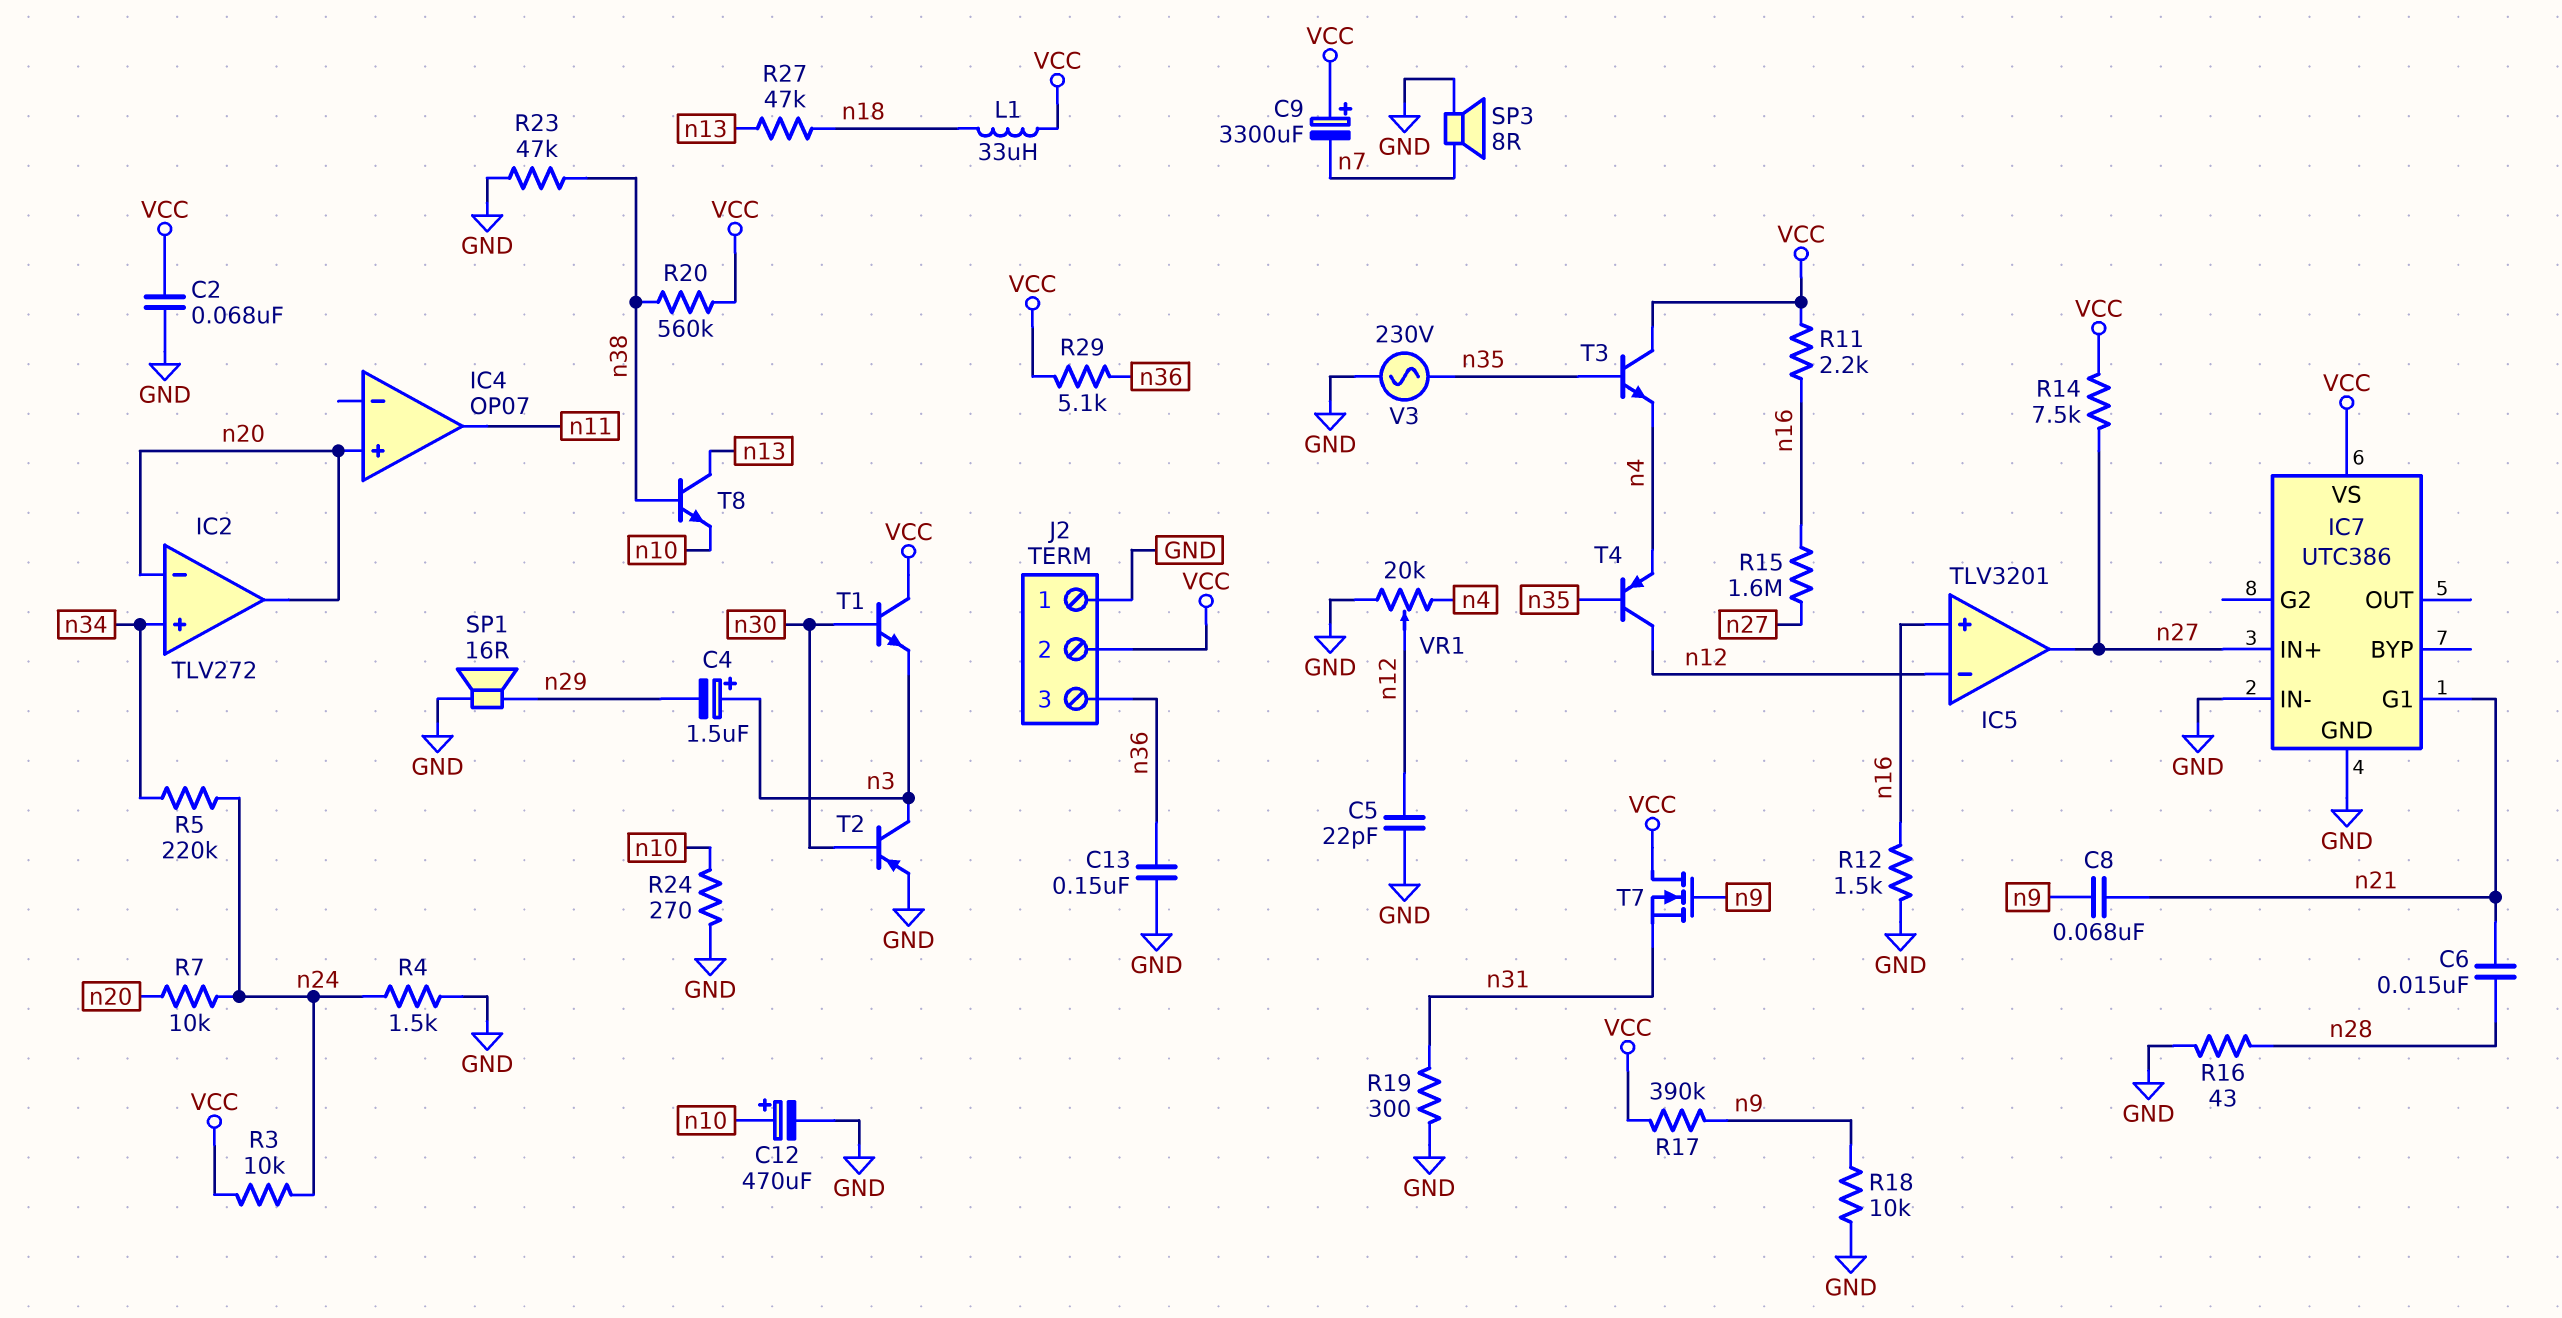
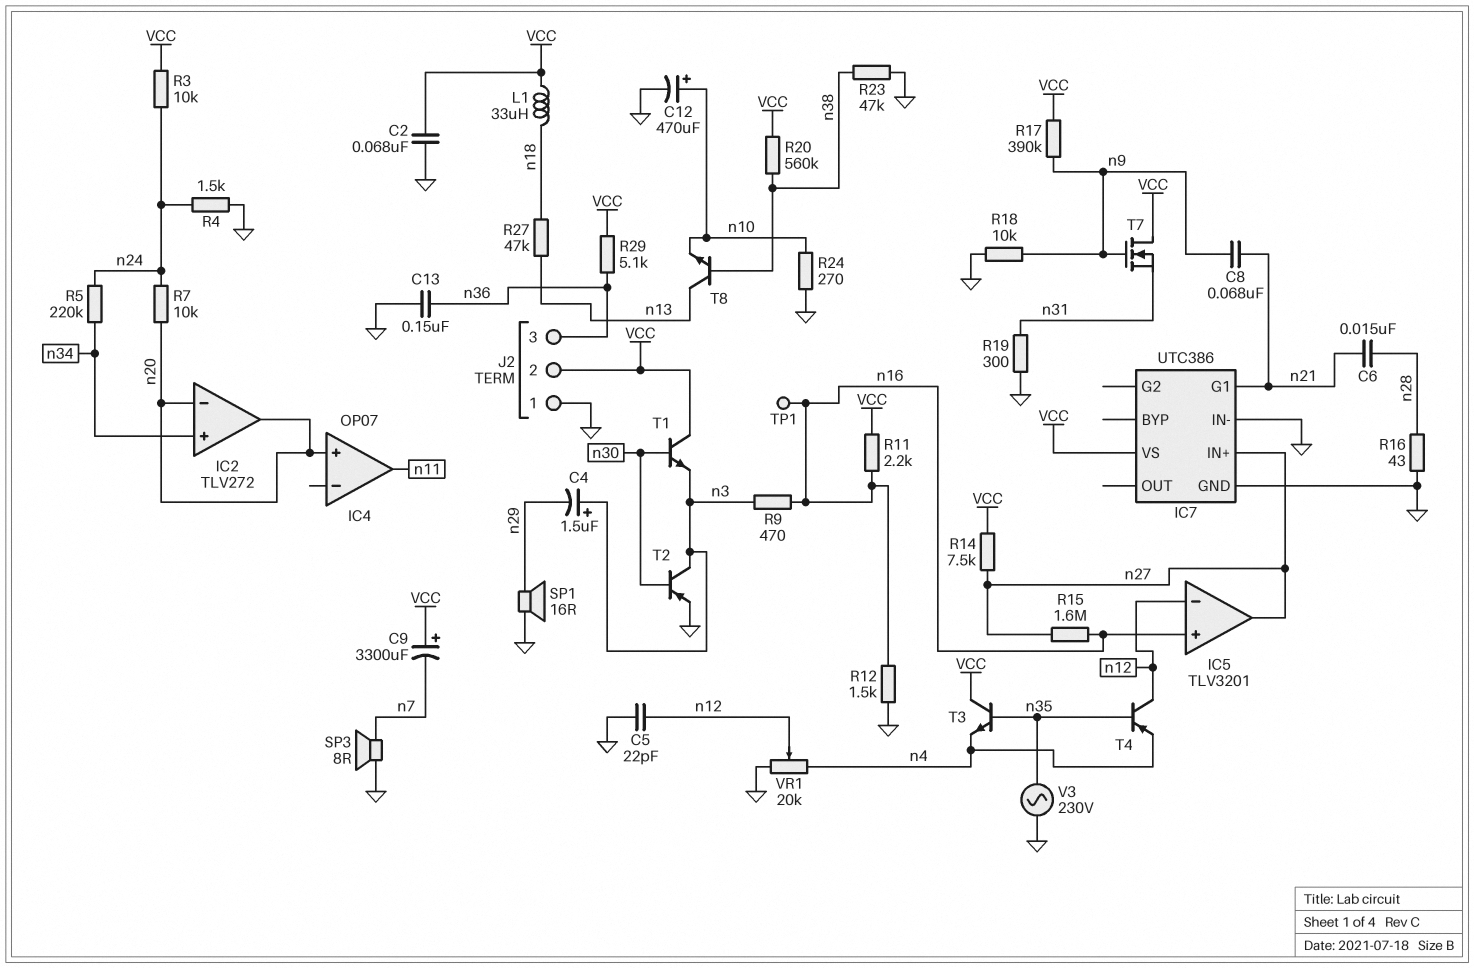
R9: none -> 470 (n3, n16)
TP1: none -> test point (n16)

